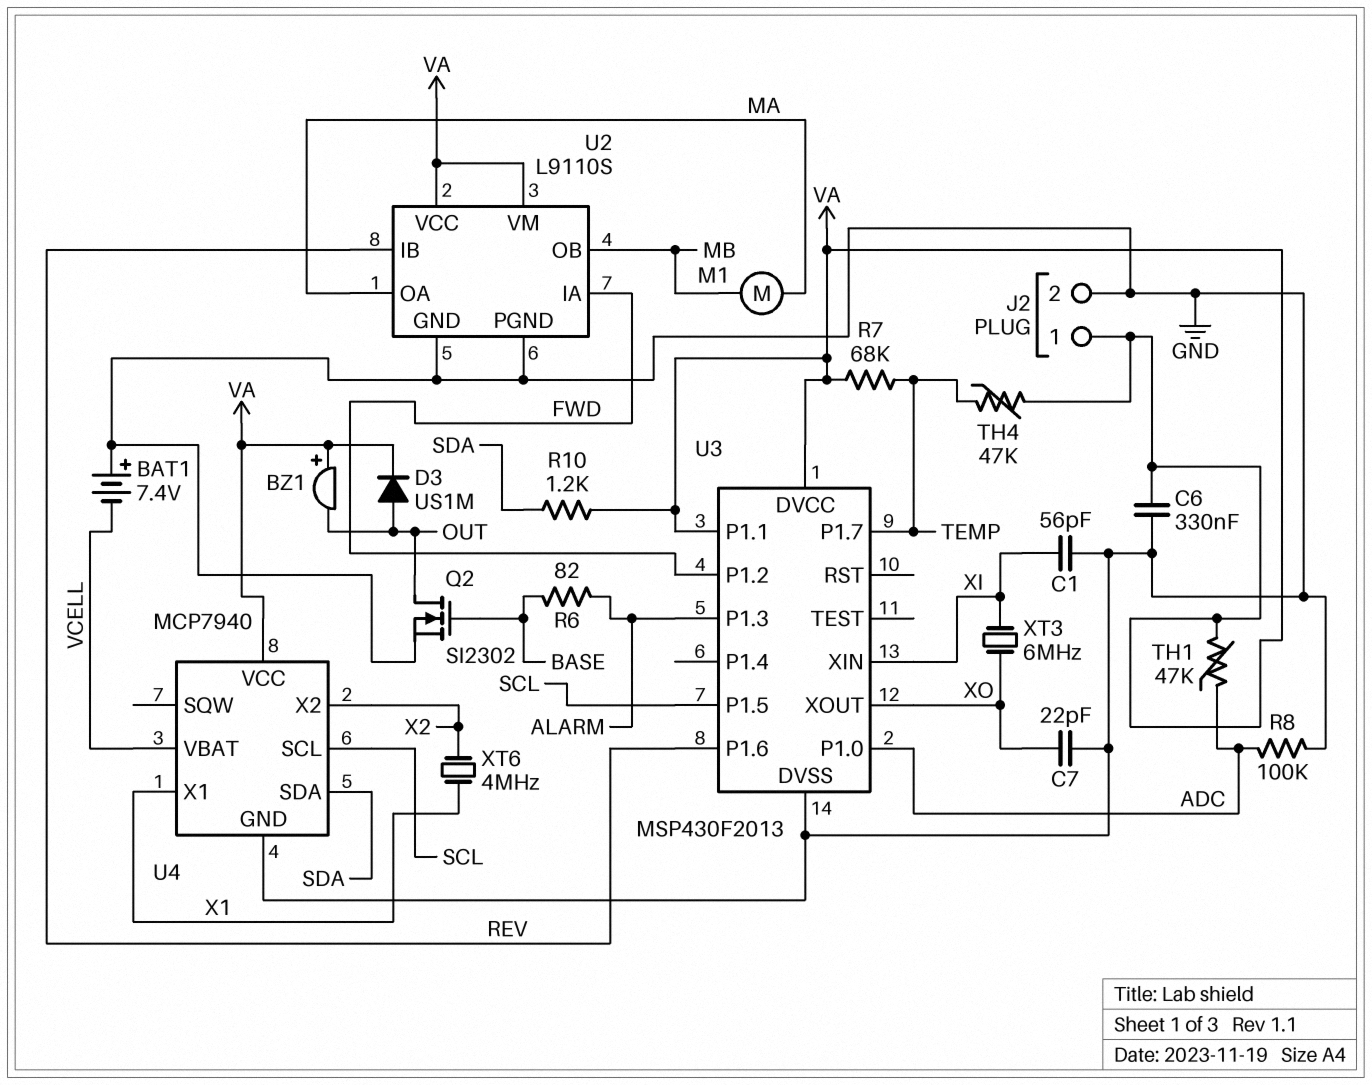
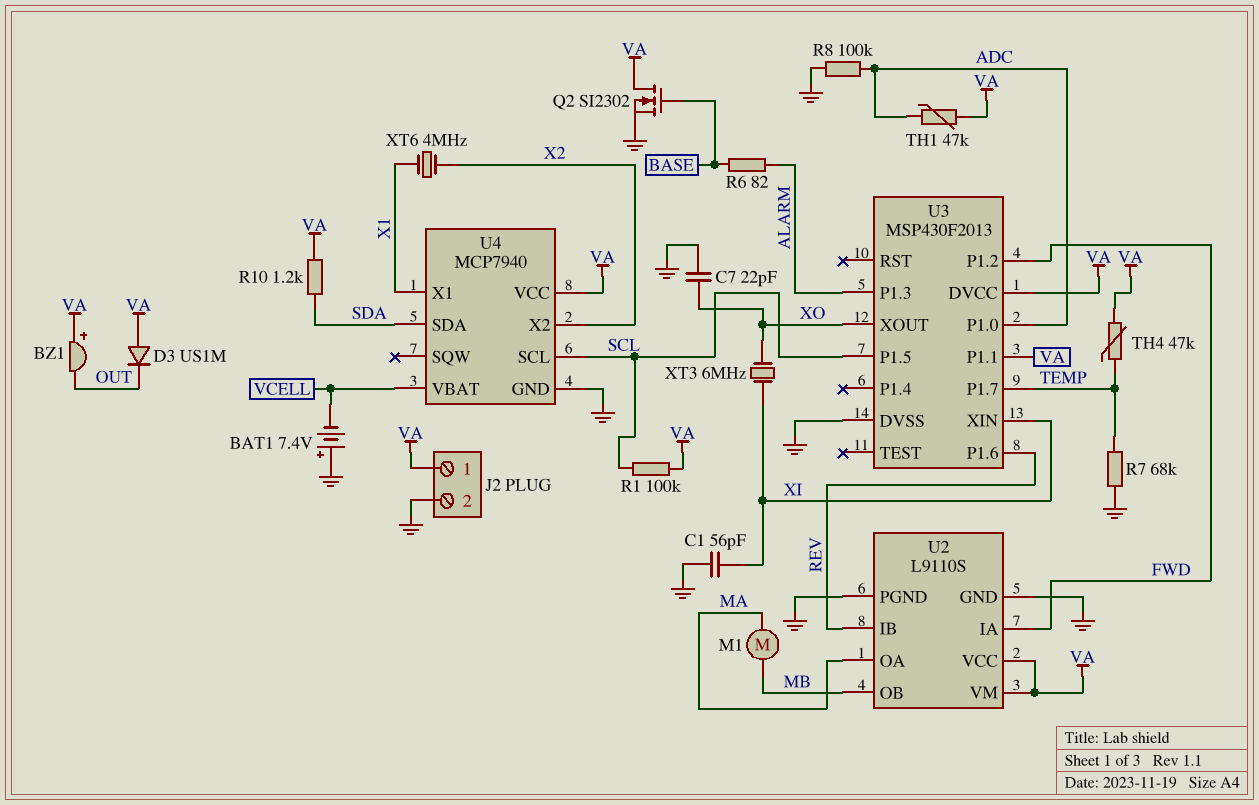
C6: 330nF (GND, VA) -> none
D3: diode US1M (A OUT, K VA) -> diode US1M (A VA, K OUT)
Q2: NMOS SI2302 (G BASE, D OUT, S GND) -> NMOS SI2302 (G BASE, D VA, S GND)
R1: none -> 100k (SCL, VA)
R7: 68k (TEMP, VA) -> 68k (GND, TEMP)

